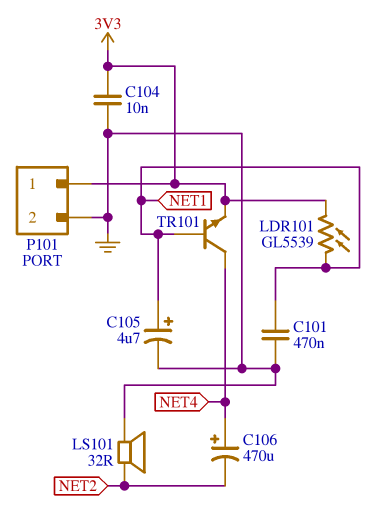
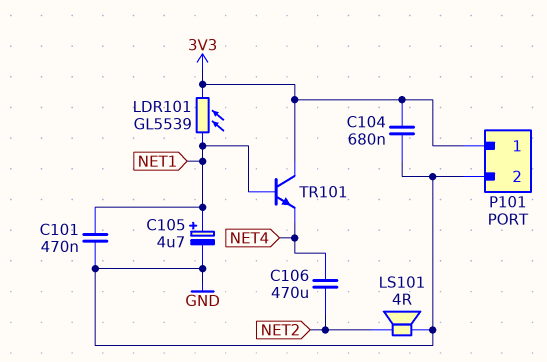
C104: 10nF (3V3, GND) -> 680nF (3V3, GND)
C106: 470uF (plus NET4, minus NET2) -> 470uF (NET2, NET4)
LS101: speaker 32R (GND, NET2) -> speaker 4R (GND, NET2)
TR101: NPN (B NET1, C NET4, E 3V3) -> NPN (B NET1, C 3V3, E NET4)

